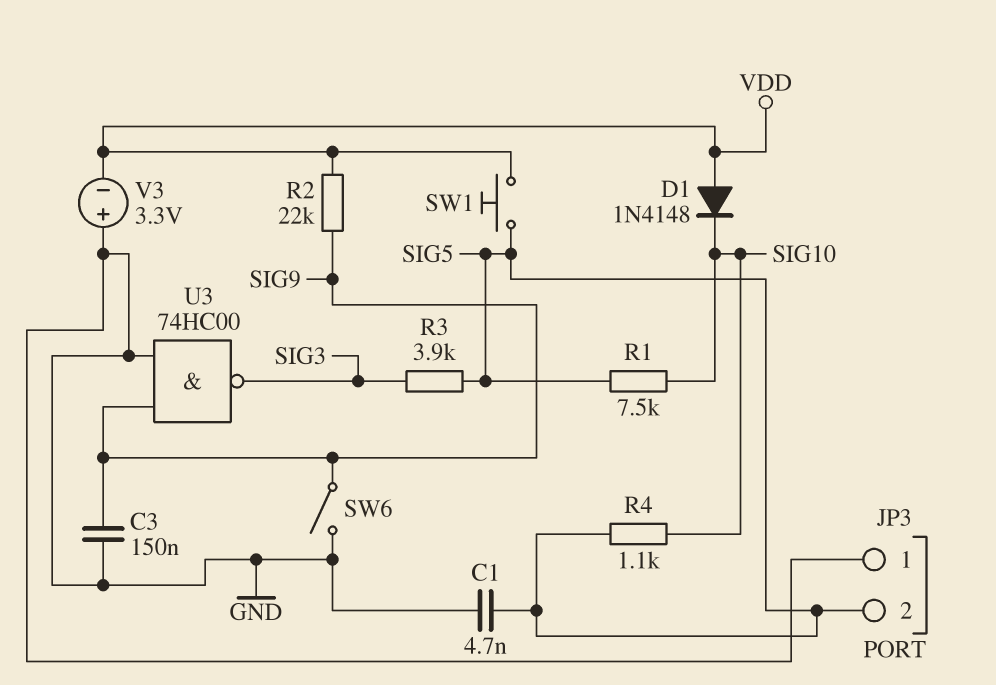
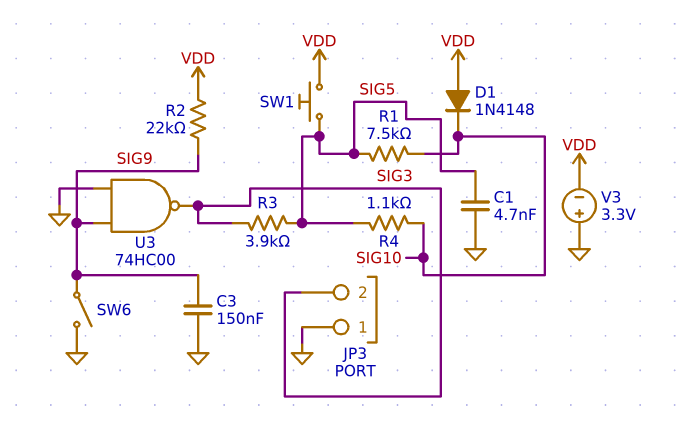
JP3 pin 2: SIG5 -> SIG3

